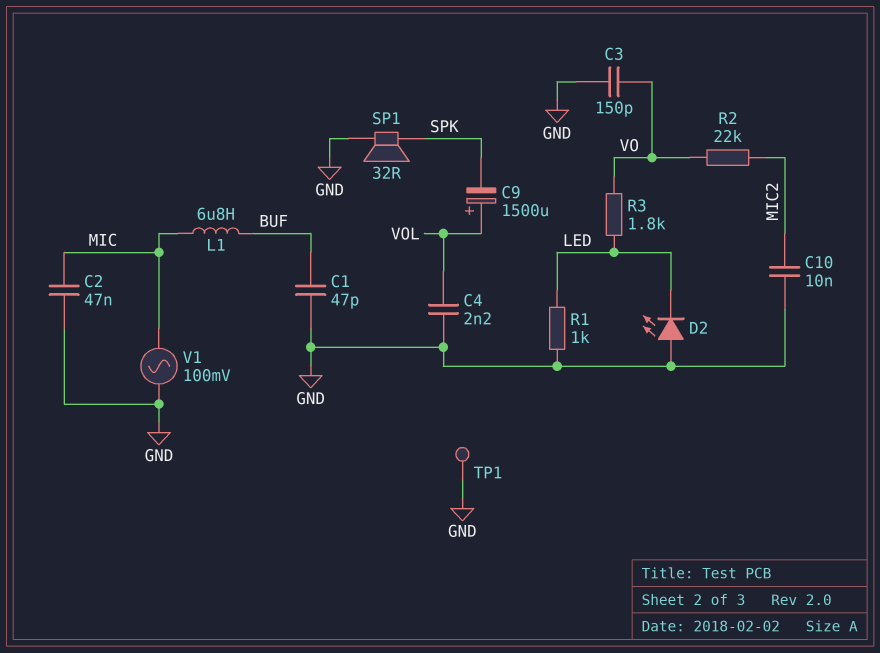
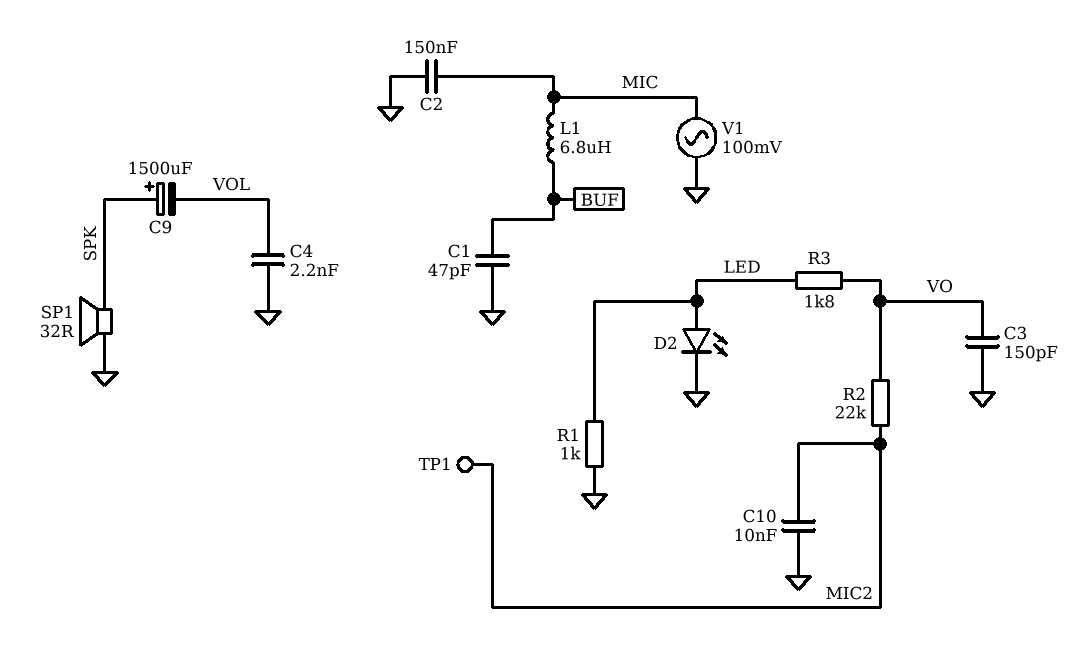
C2: 47nF (GND, MIC) -> 150nF (GND, MIC)
C9: 1500uF (plus VOL, minus SPK) -> 1500uF (plus SPK, minus VOL)
D2: LED (A GND, K LED) -> LED (A LED, K GND)
TP1: test point (GND) -> test point (MIC2)

